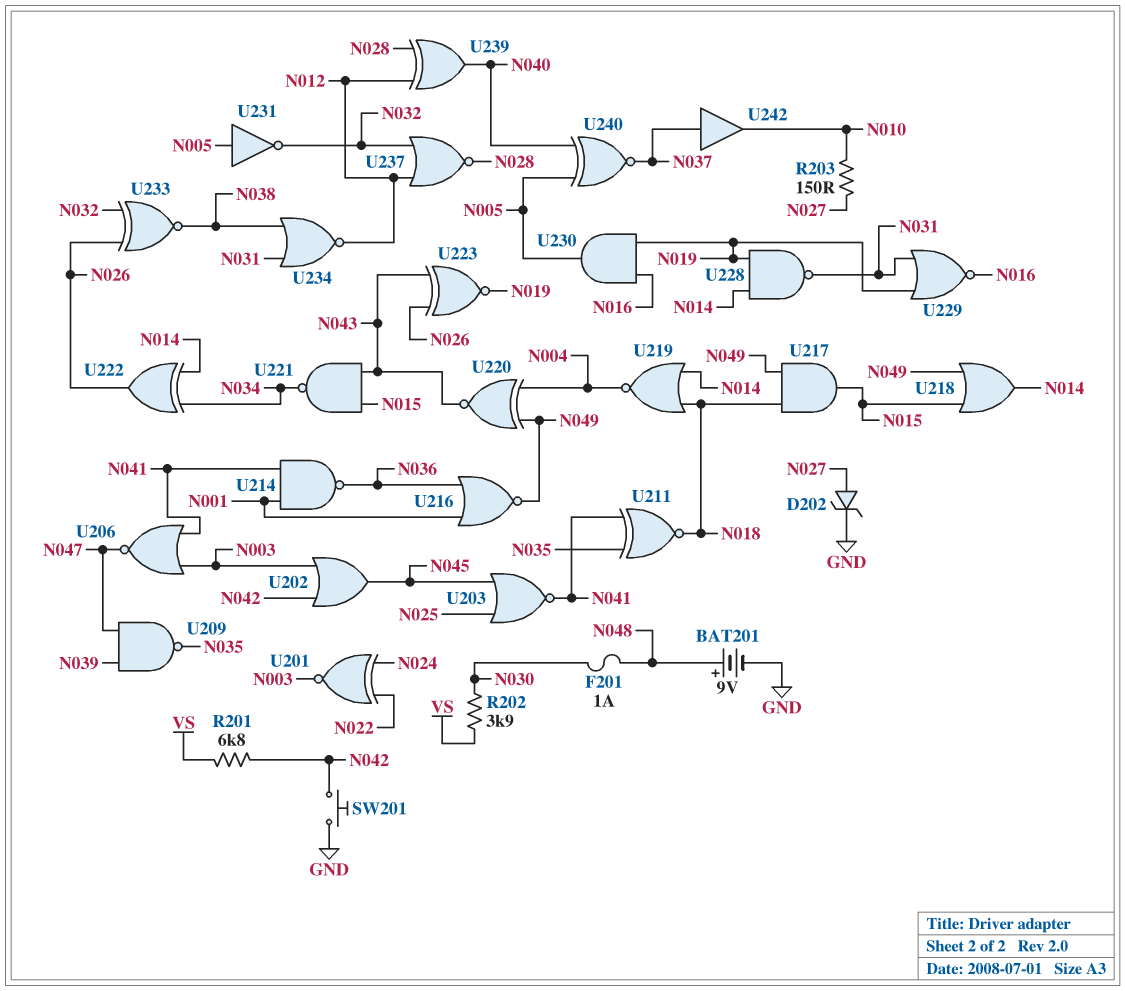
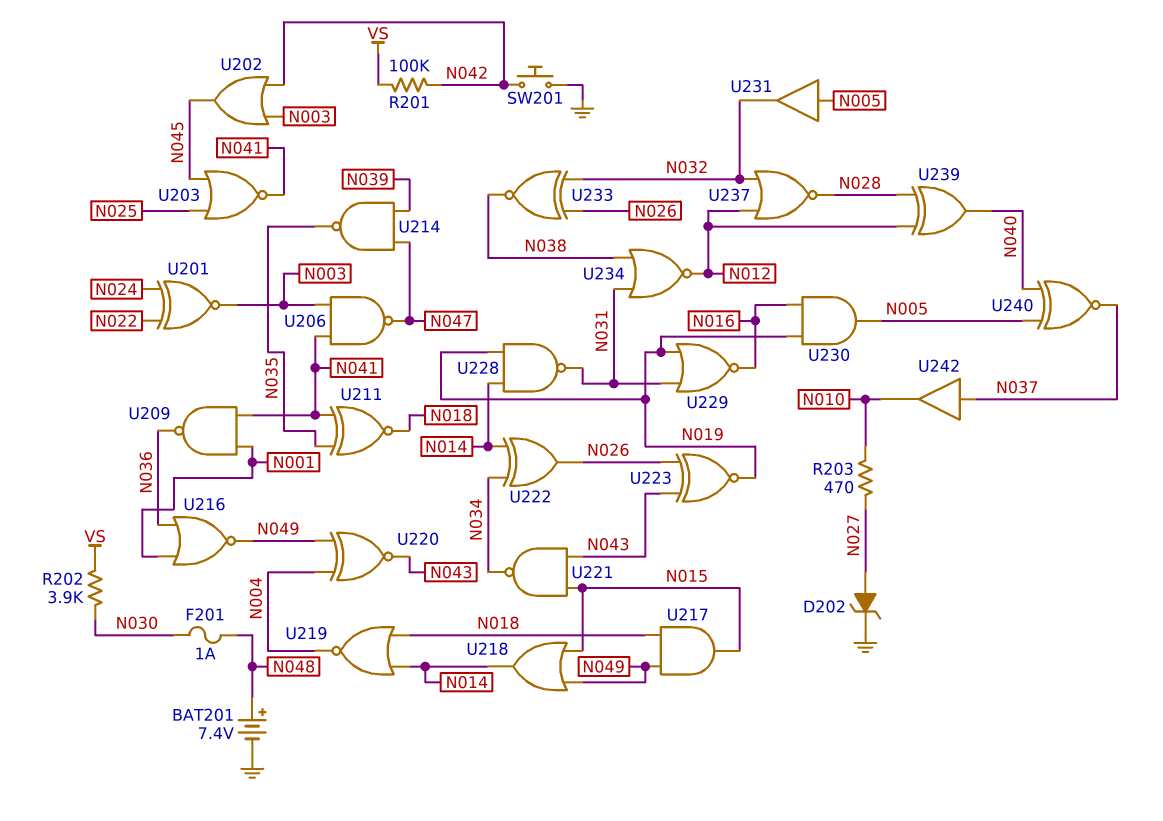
BAT201: 9V (plus N048, minus GND) -> 7.4V (plus N048, minus GND)
R201: 6.8k (N042, VS) -> 100k (N042, VS)
R203: 150 (N010, N027) -> 470 (N010, N027)
U206: NOR (in N003, in N041, out N047) -> NAND (in N003, in N041, out N047)
U209: NAND (in N039, in N047, out N035) -> NAND (in N001, in N041, out N036)
U214: NAND (in N001, in N041, out N036) -> NAND (in N039, in N047, out N035)
U231: NOT (in N005, out N032) -> buffer (in N005, out N032)

